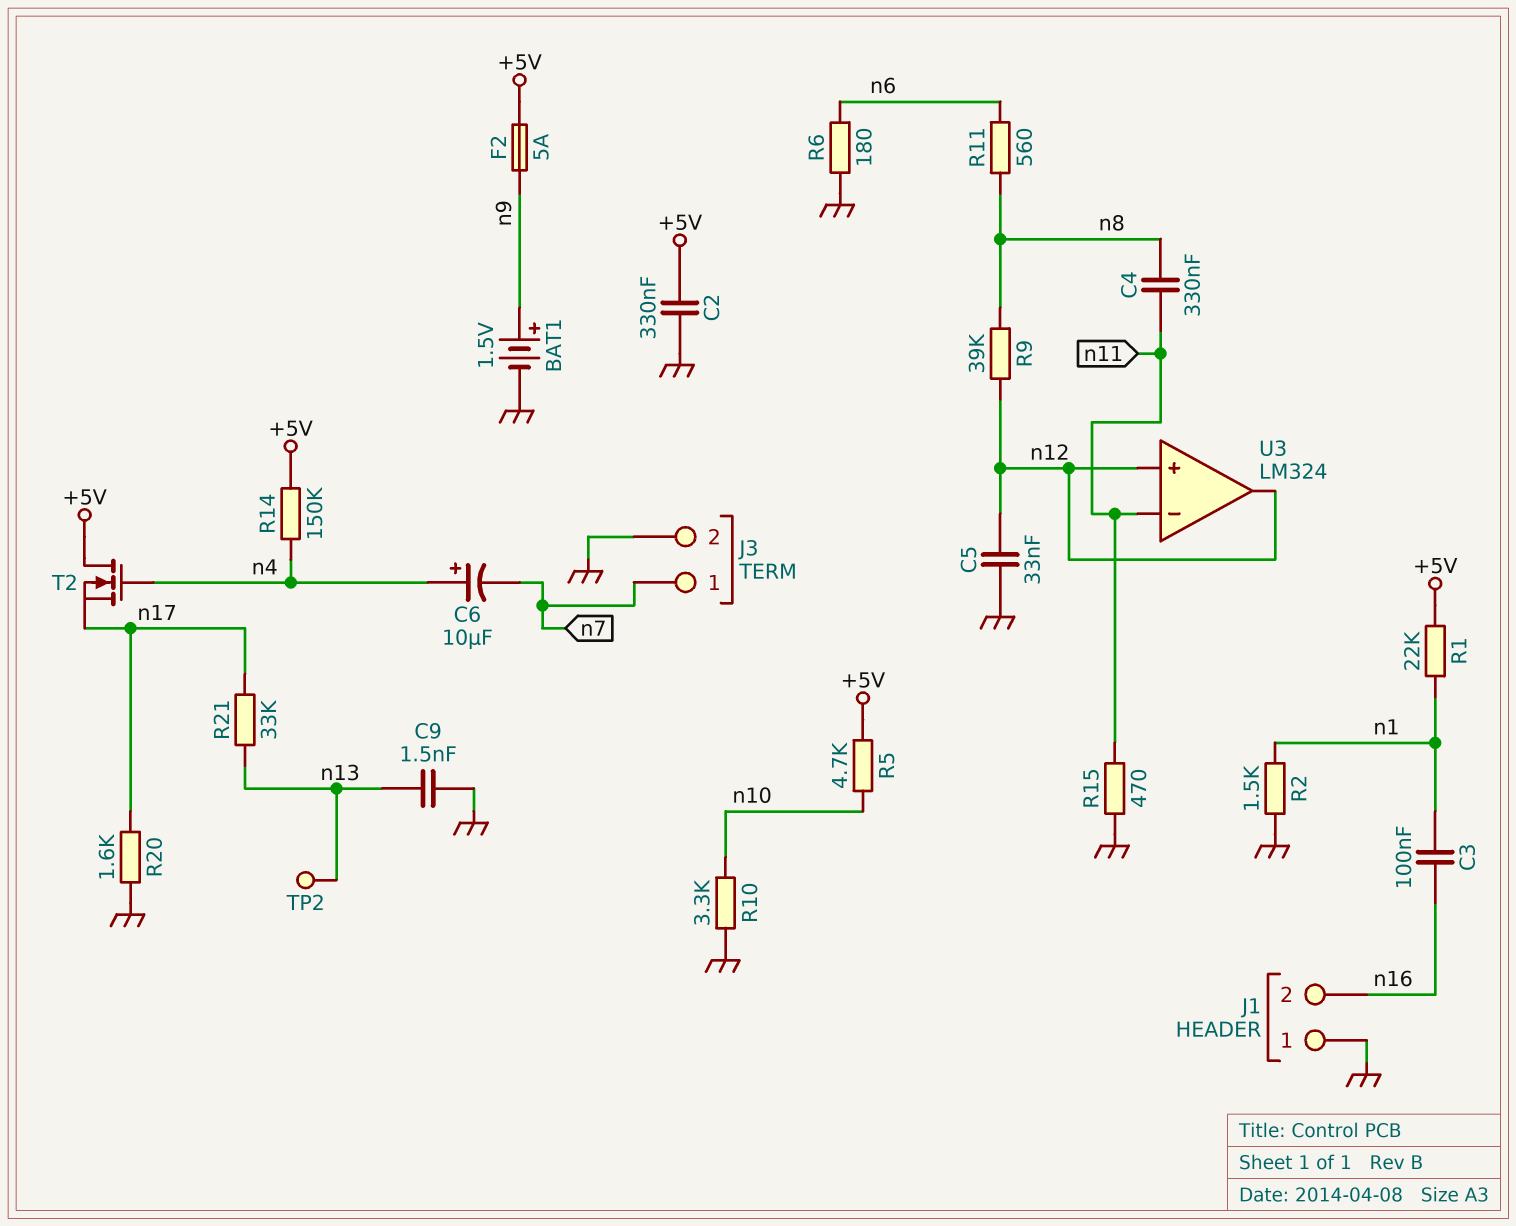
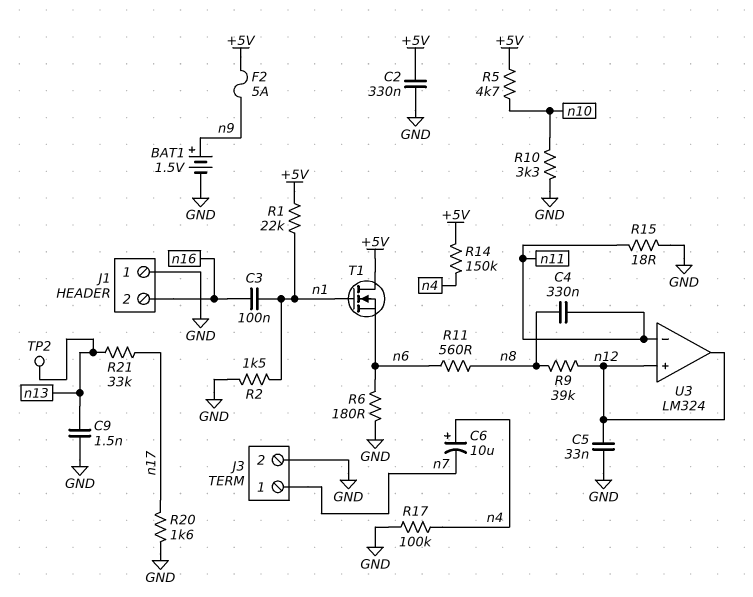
R15: 470 (GND, n11) -> 18 (GND, n11)
R17: none -> 100k (GND, n4)
T1: none -> NMOS (G n1, D +5V, S n6)
T2: NMOS (G n4, D +5V, S n17) -> none

